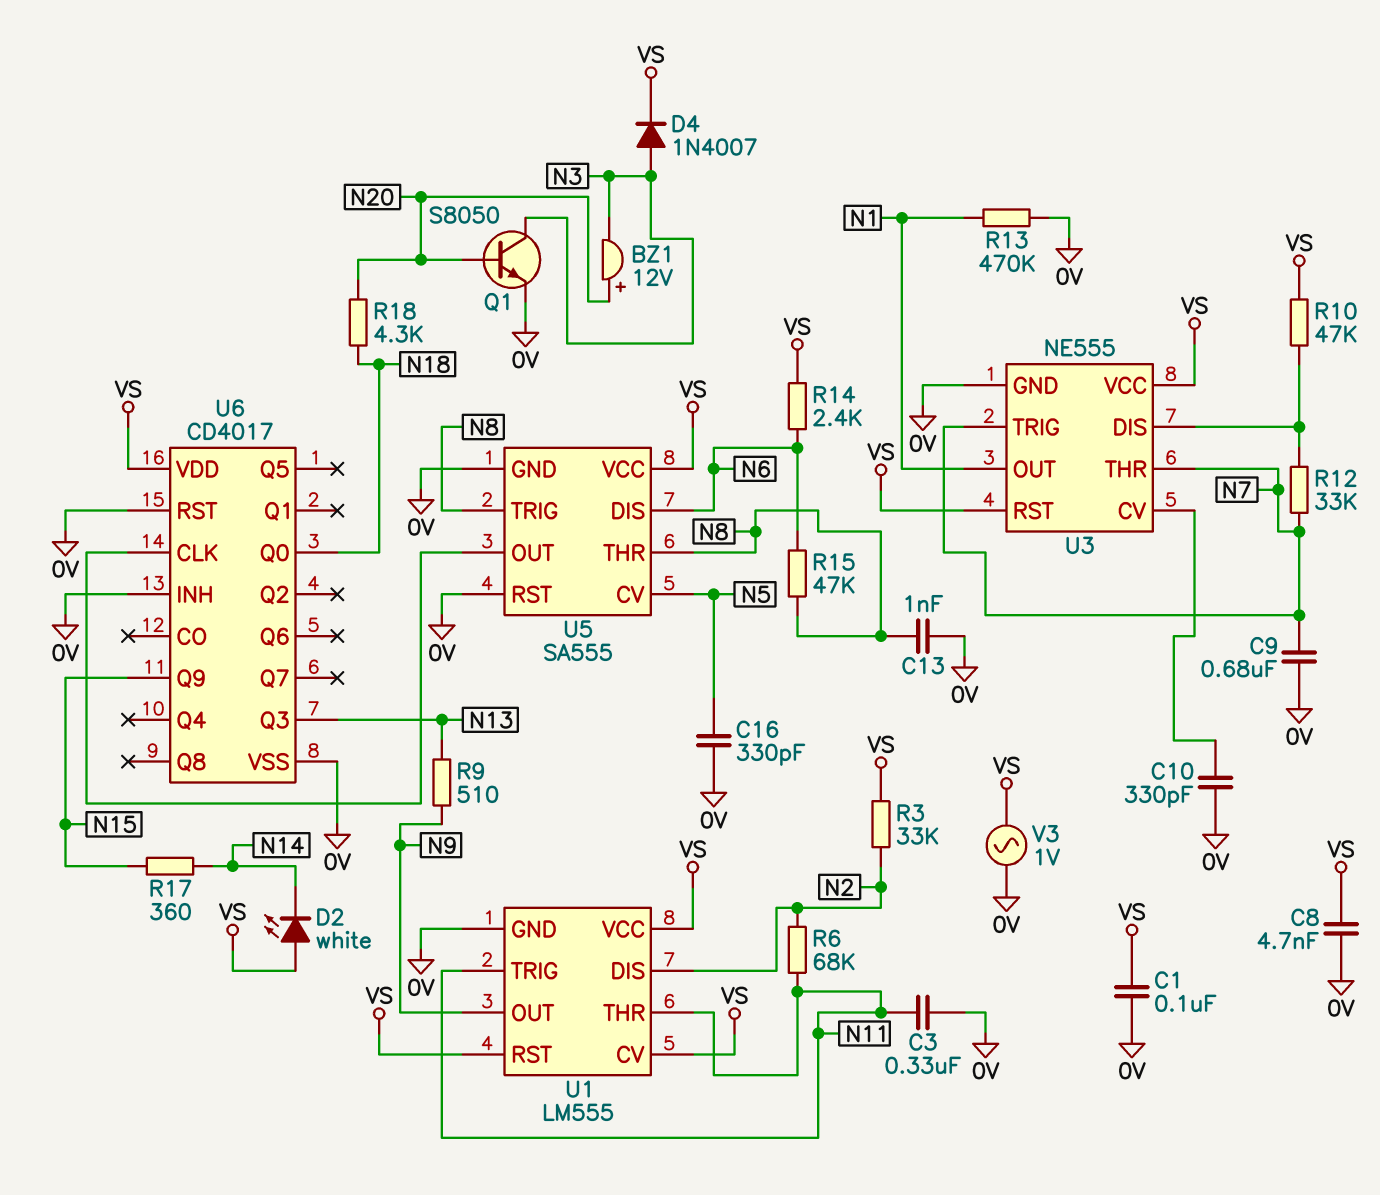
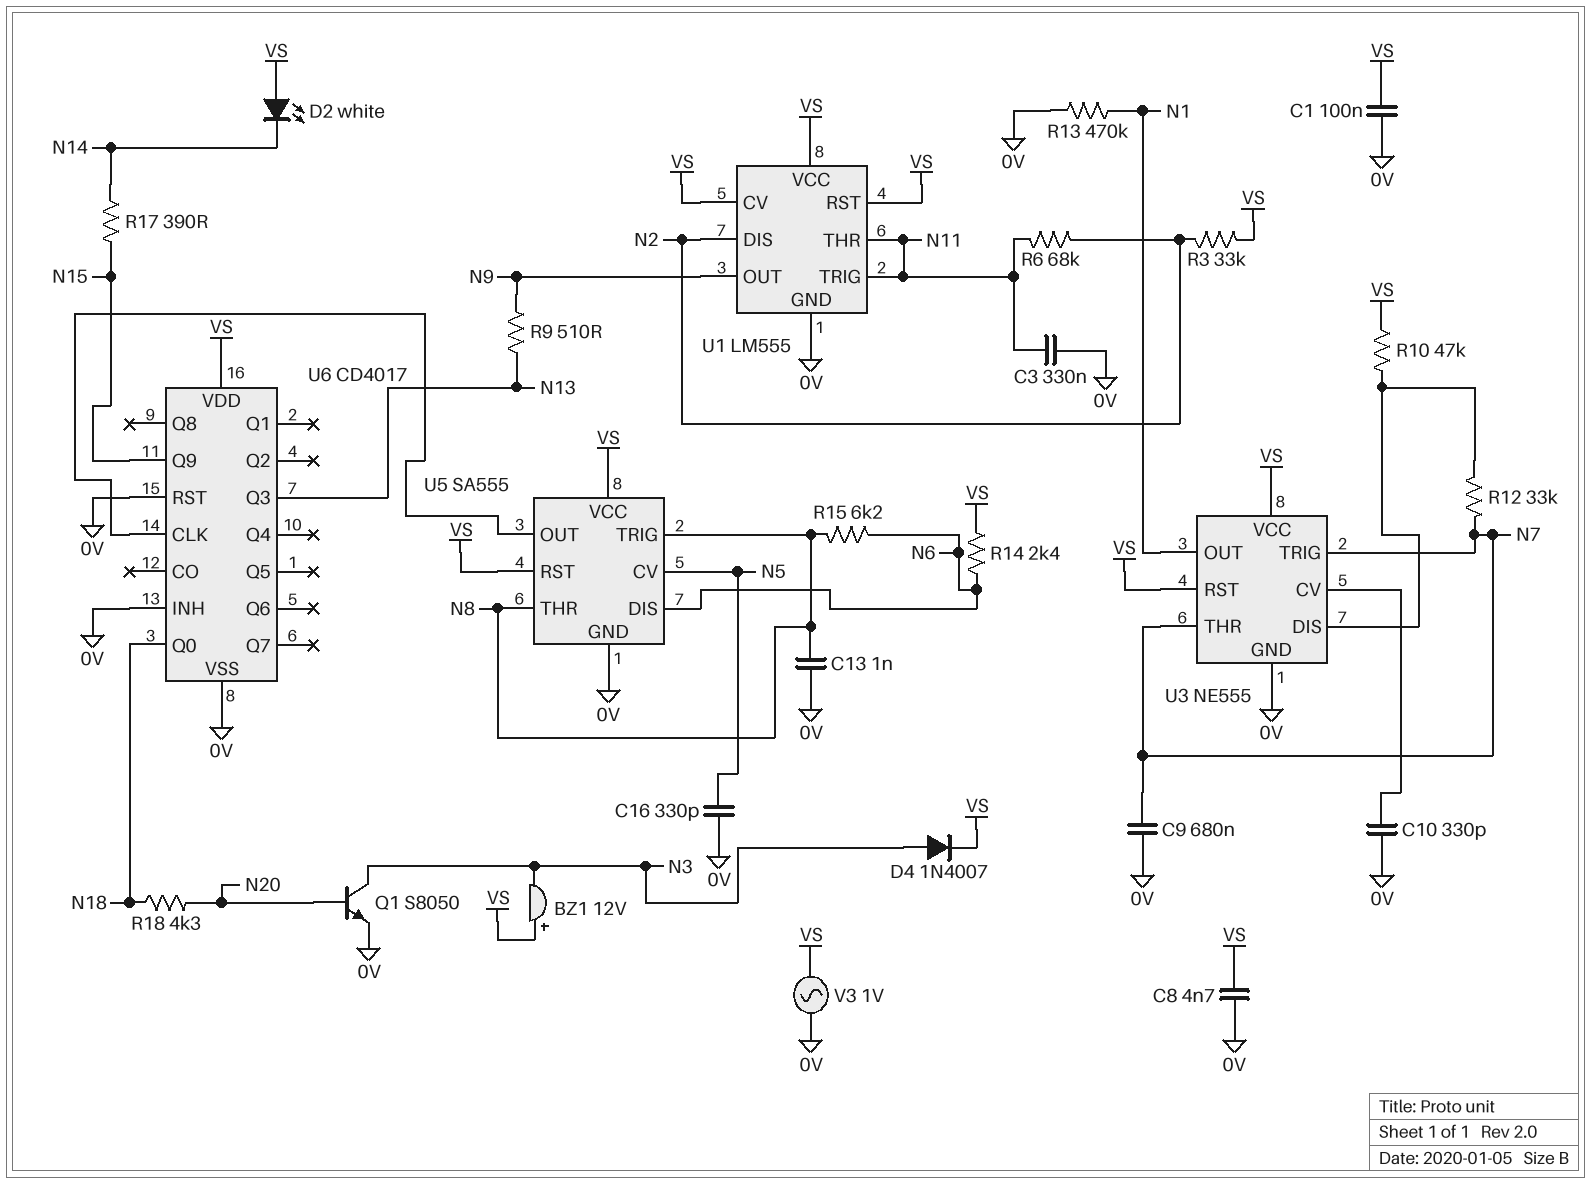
BZ1: buzzer 12V (plus N20, minus N3) -> buzzer 12V (plus VS, minus N3)
R15: 47k (N6, N8) -> 6.2k (N6, N8)
R17: 360 (N14, N15) -> 390 (N14, N15)
U5 pin RST: 0V -> VS

